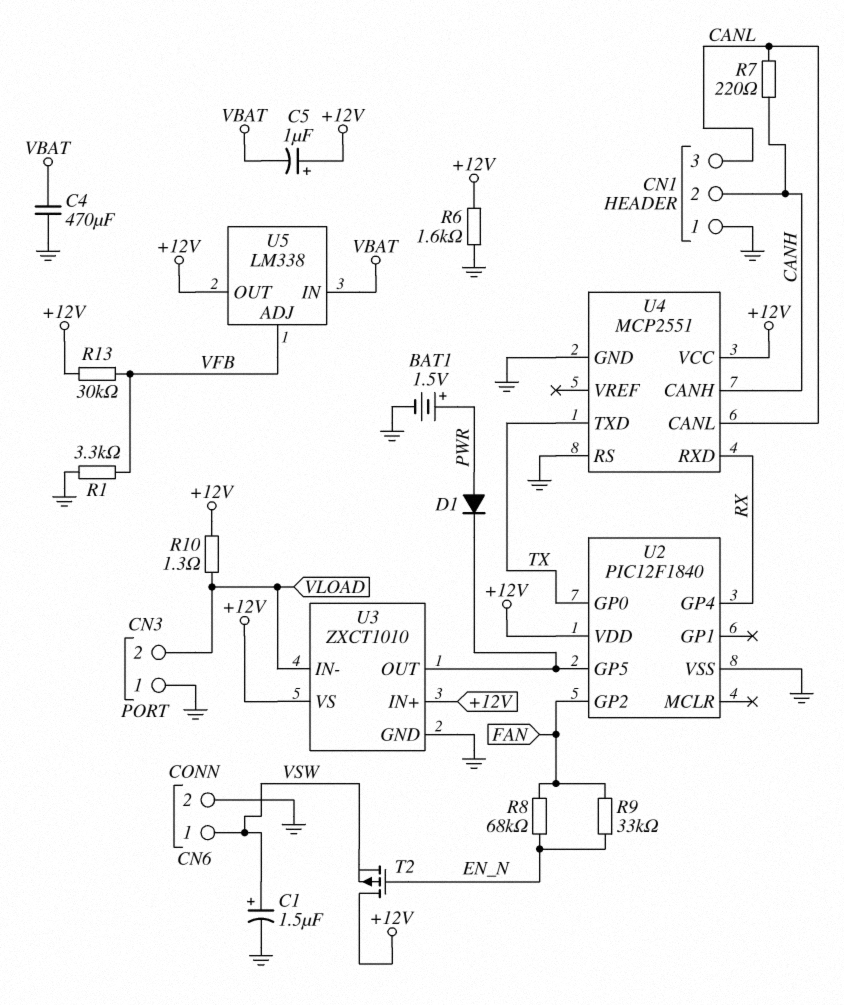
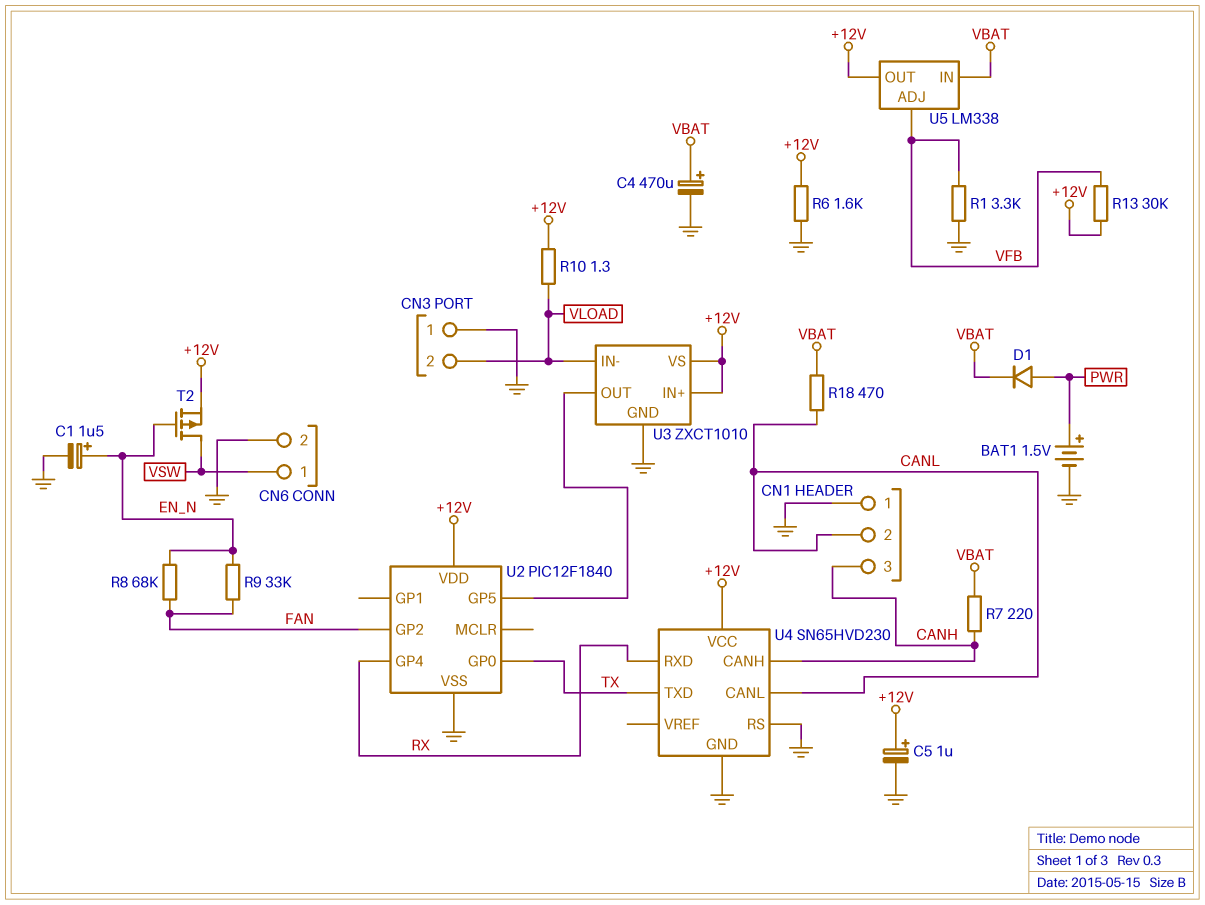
C1: 1.5uF (plus VSW, minus GND) -> 1.5uF (plus EN_N, minus GND)
C4: 470uF (GND, VBAT) -> 470uF (plus VBAT, minus GND)
C5: 1uF (plus +12V, minus VBAT) -> 1uF (plus +12V, minus GND)
CN1 pin 2: CANH -> CANL
CN1 pin 3: CANL -> CANH
D1: diode (A PWR, K U2/GP5) -> diode (A PWR, K VBAT)
R7: 220 (CANH, CANL) -> 220 (CANH, VBAT)
R18: none -> 470 (CANL, VBAT)
T2: PMOS (G EN_N, D +12V, S VSW) -> PMOS (G EN_N, D VSW, S +12V)
U4: MCP2551 -> SN65HVD230

